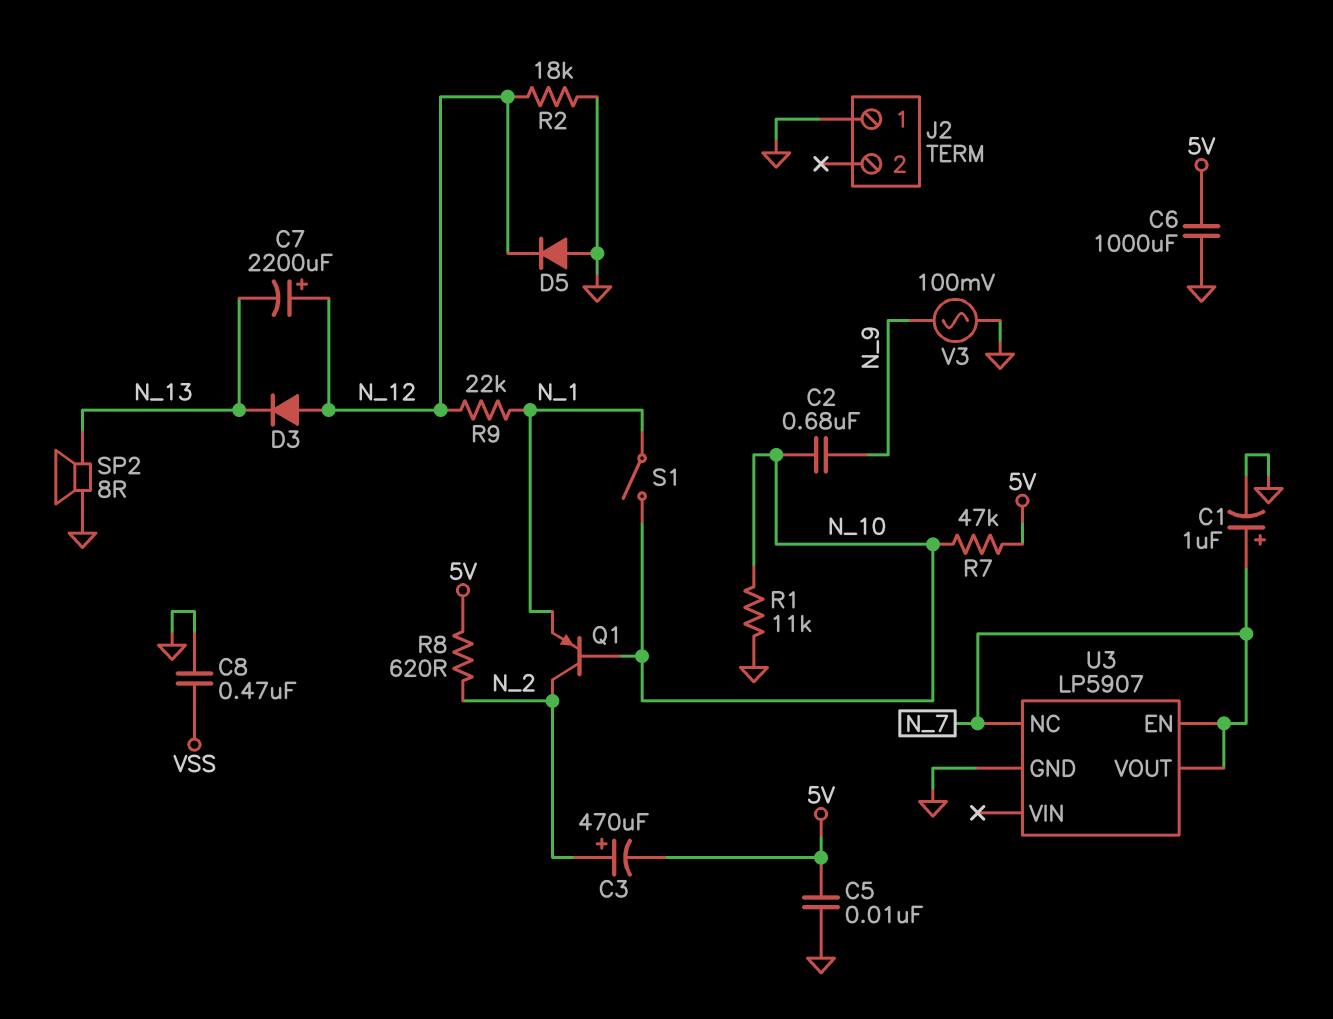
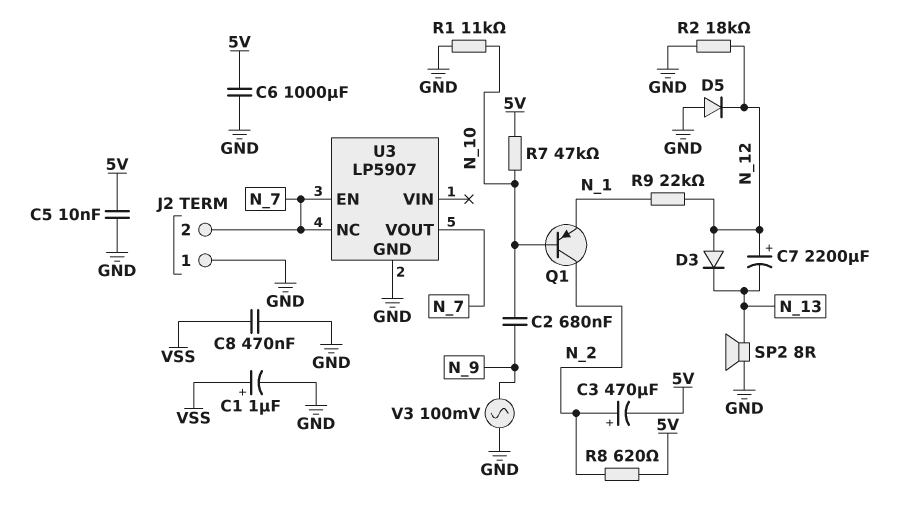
C1: 1uF (plus N_7, minus GND) -> 1uF (plus VSS, minus GND)
J2 pin 2: none -> N_7
S1: switch (N_1, N_10) -> none

